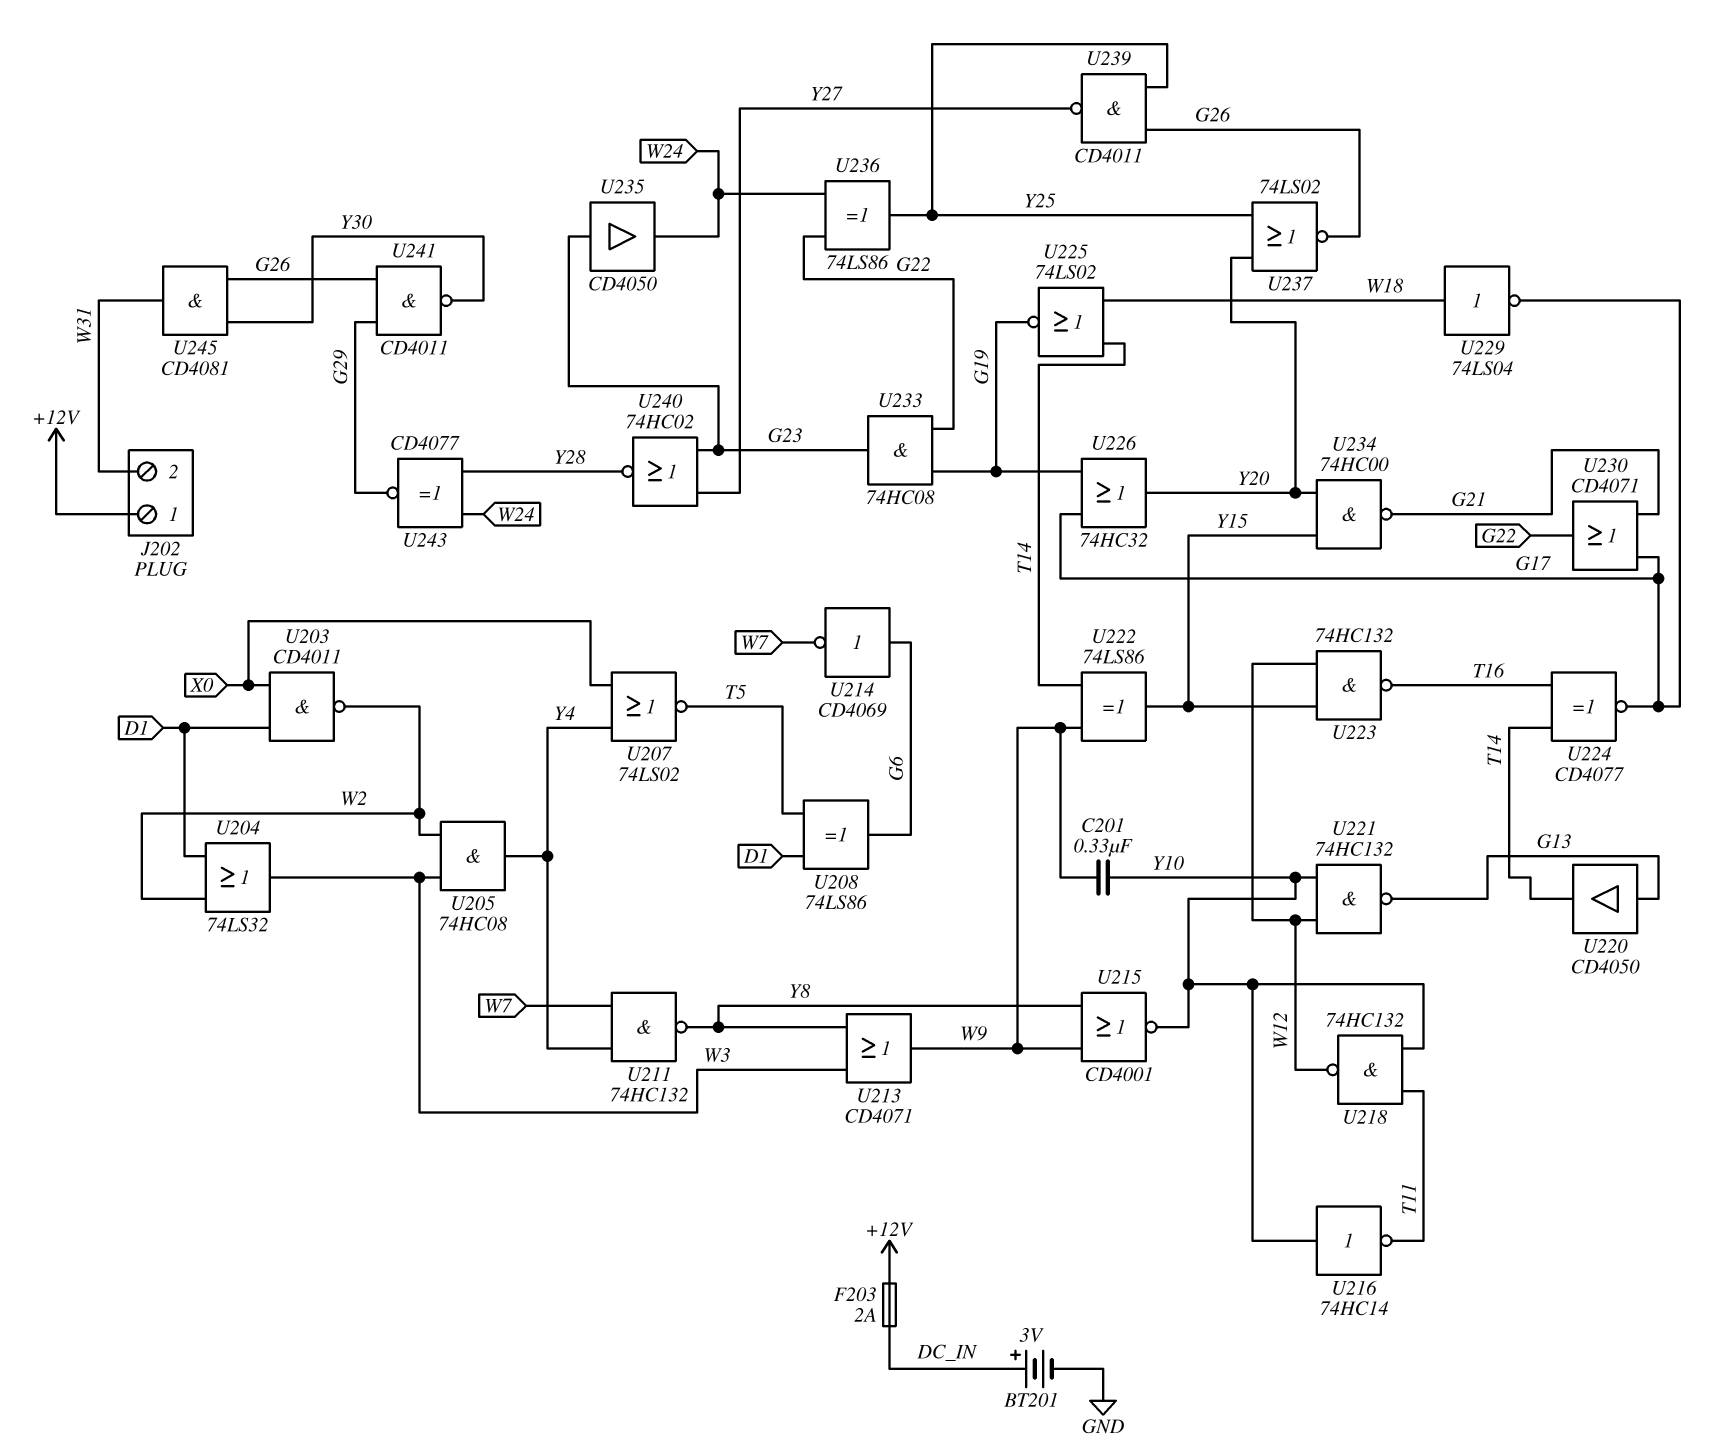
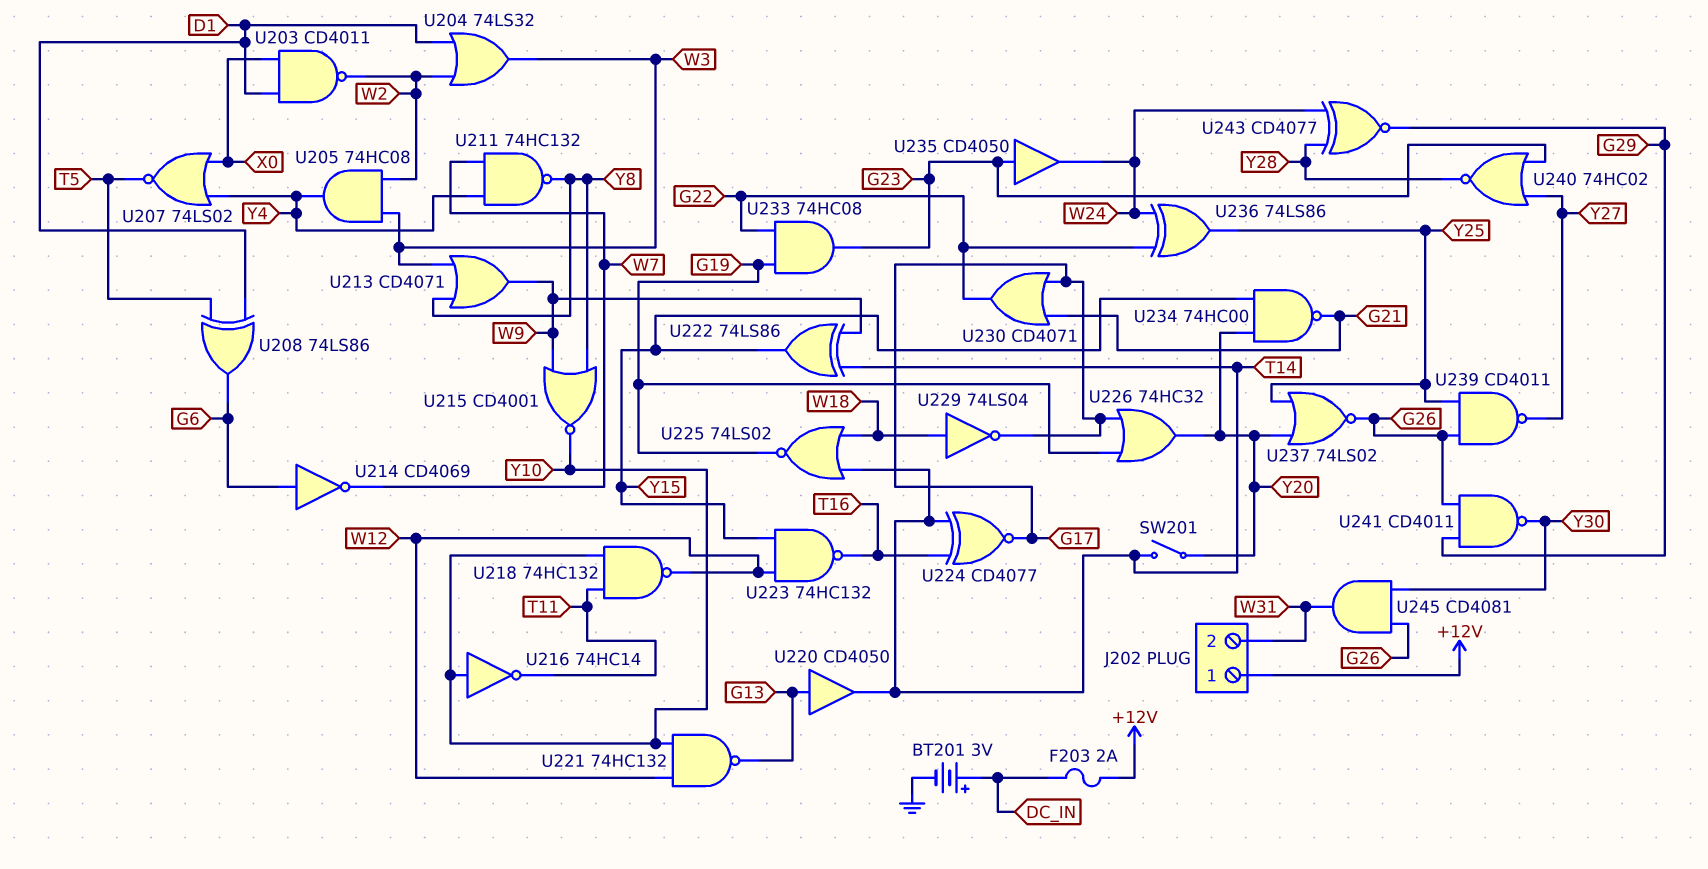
C201: 330nF (W9, Y10) -> none
SW201: none -> switch (T14, Y20)

